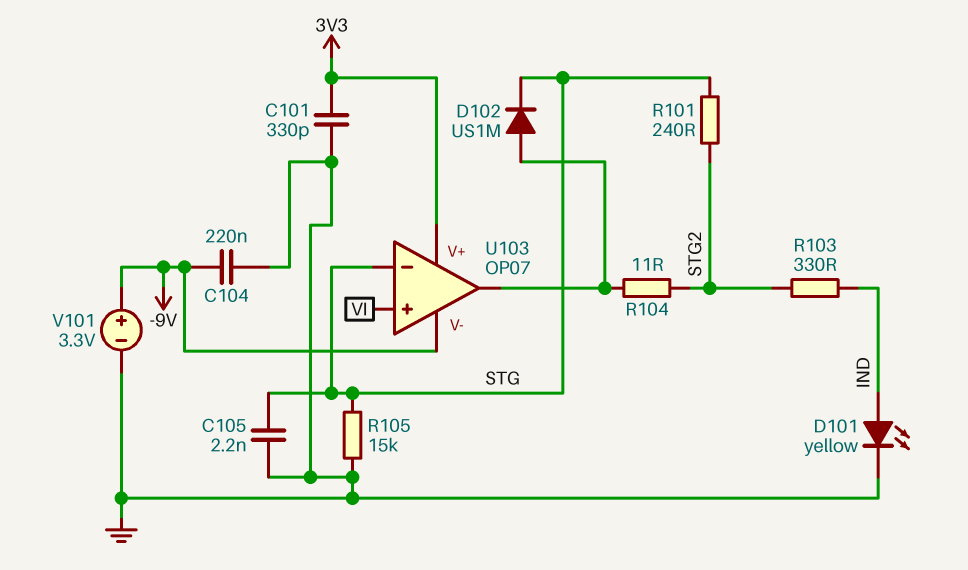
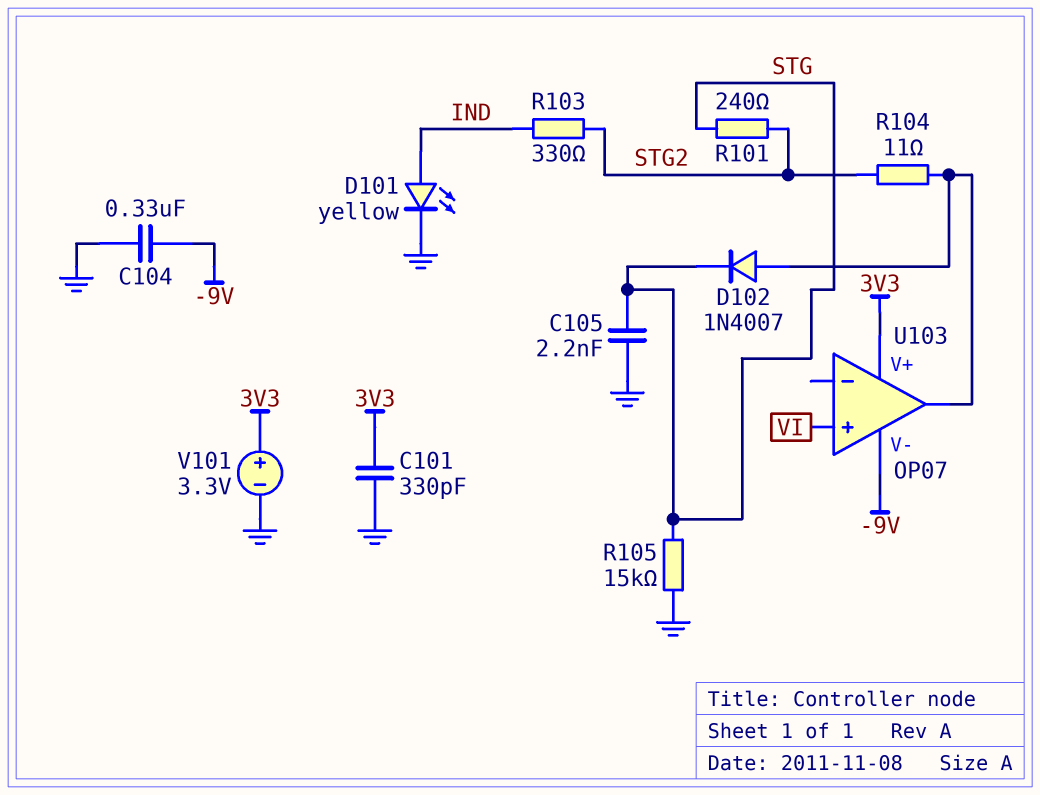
C104: 220nF (-9V, GND) -> 330nF (-9V, GND)
D102: diode US1M (A U103/out, K STG) -> diode 1N4007 (A U103/out, K STG)
U103 pin in-: STG -> none
V101: 3.3V (plus -9V, minus GND) -> 3.3V (plus 3V3, minus GND)

